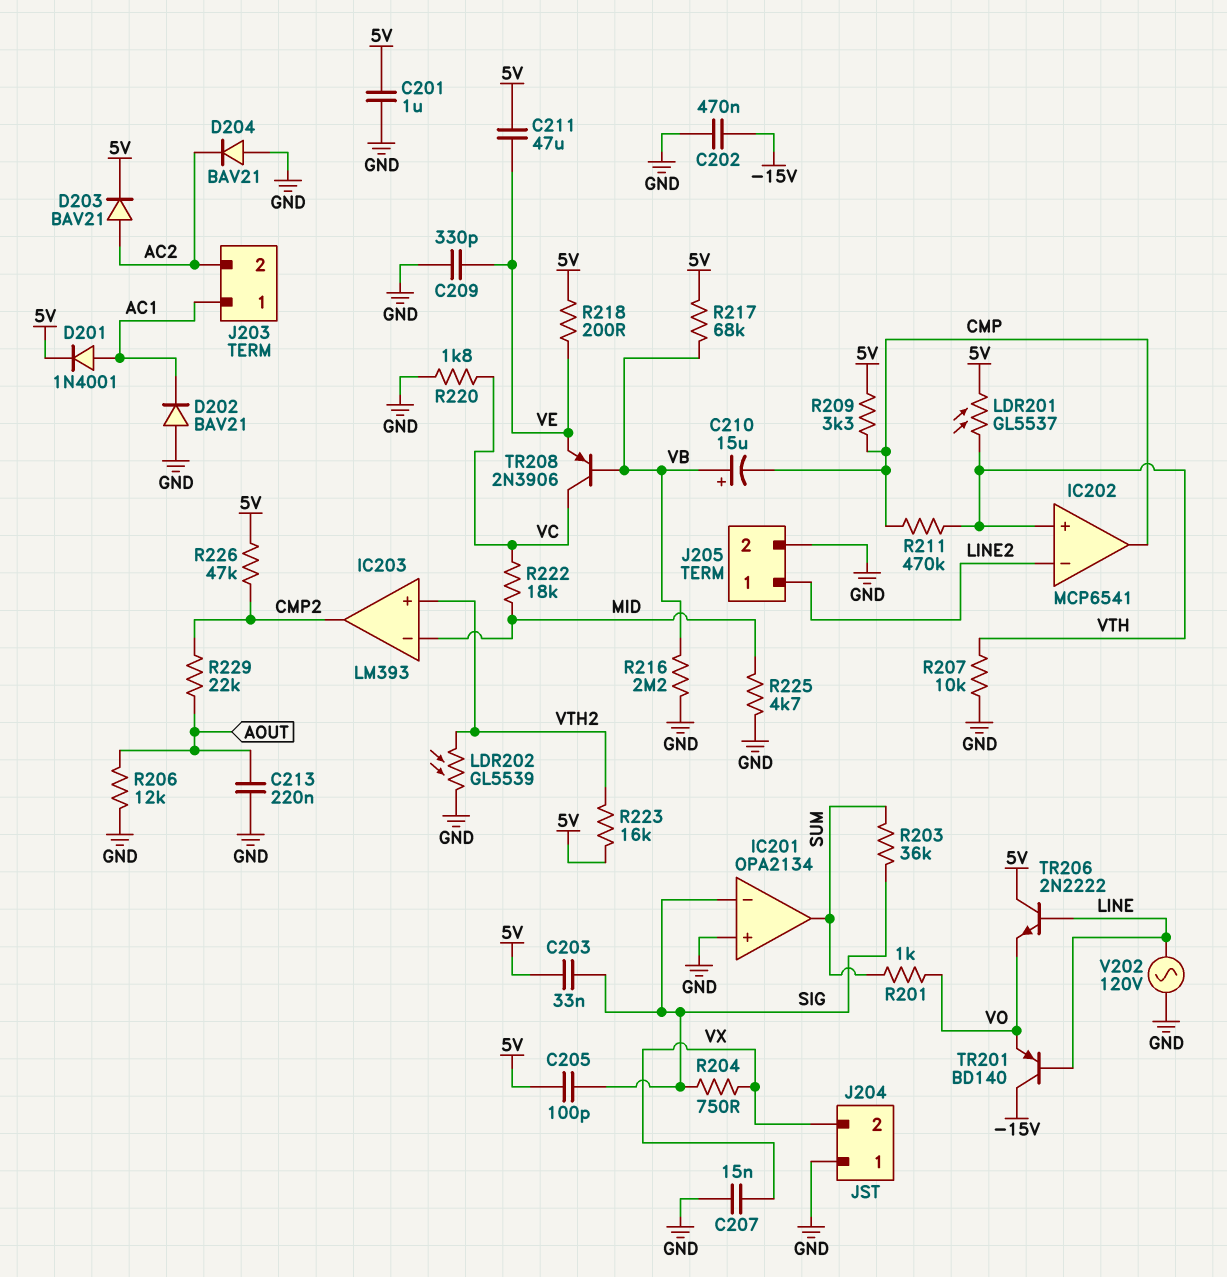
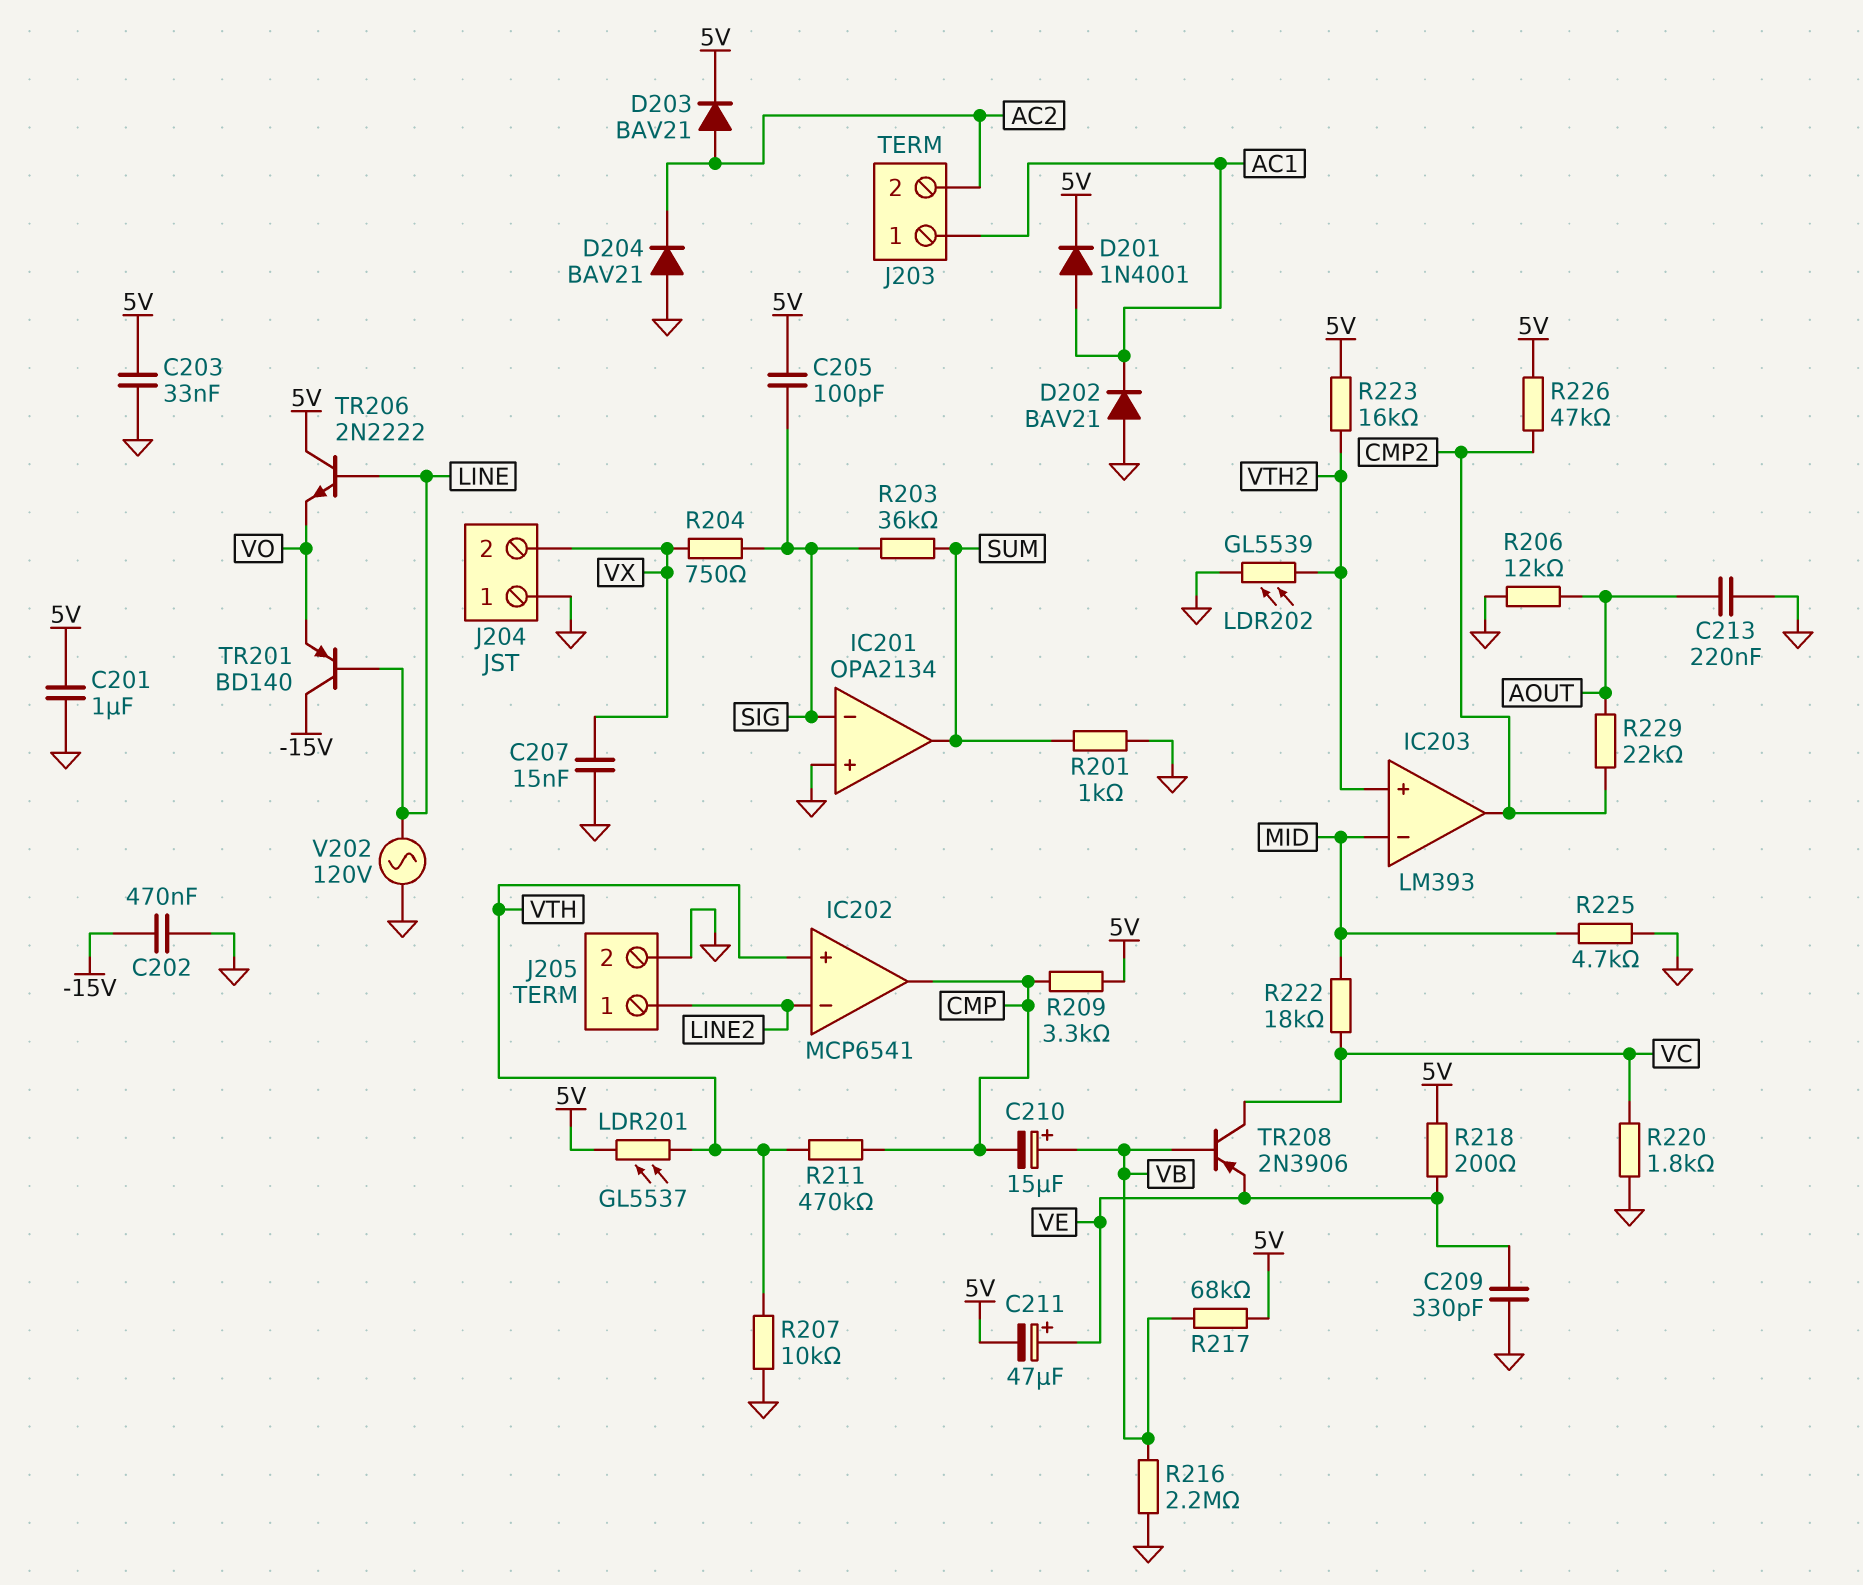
C203: 33nF (5V, SIG) -> 33nF (5V, GND)
C211: 47uF (5V, VE) -> 47uF (plus VE, minus 5V)
R201: 1k (SUM, VO) -> 1k (GND, SUM)

